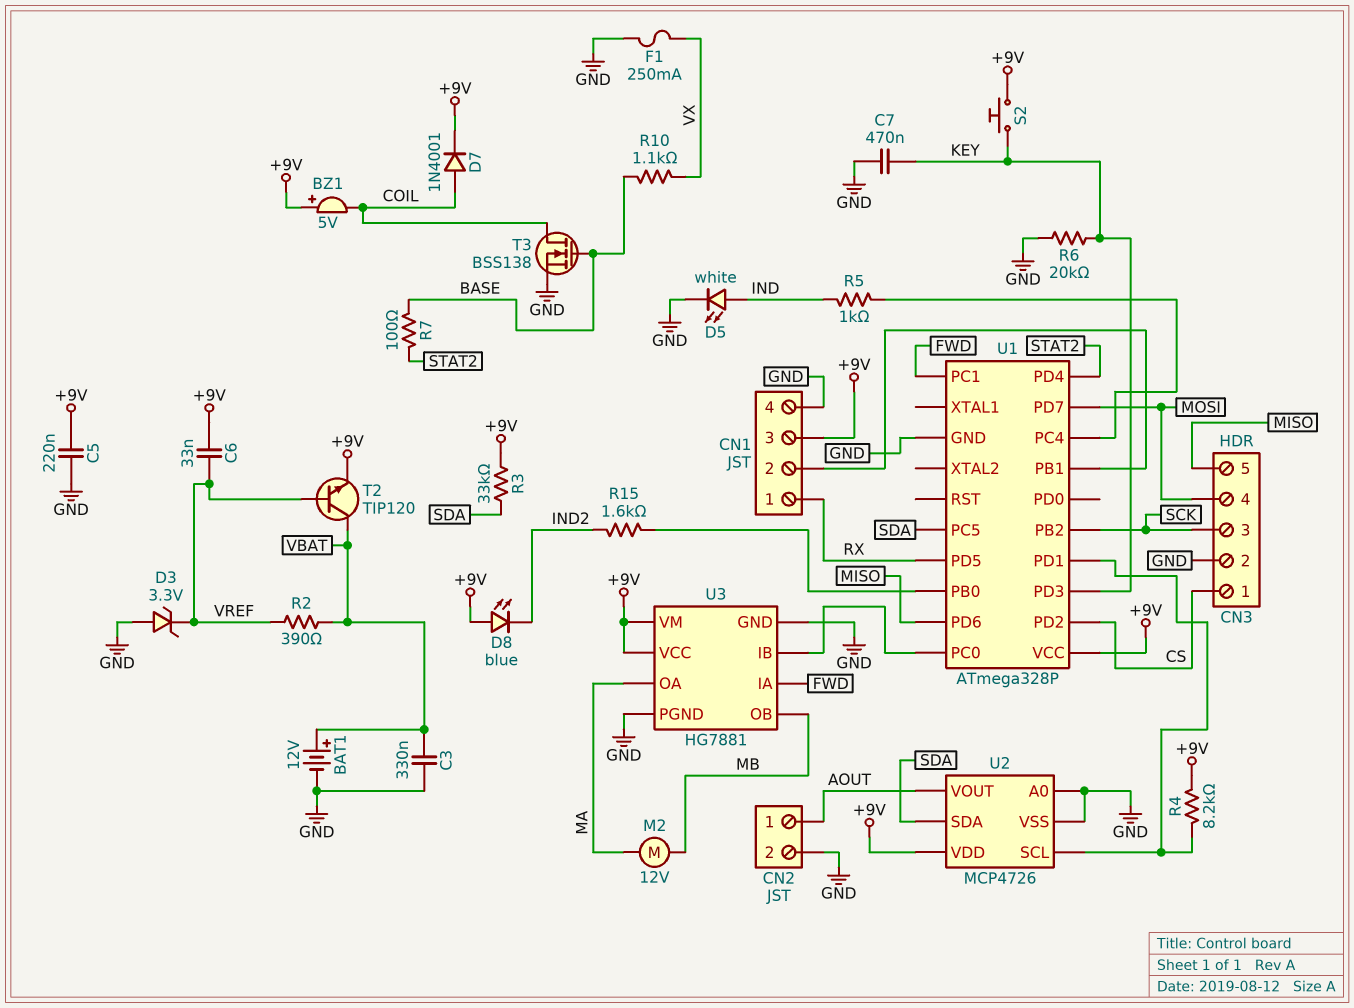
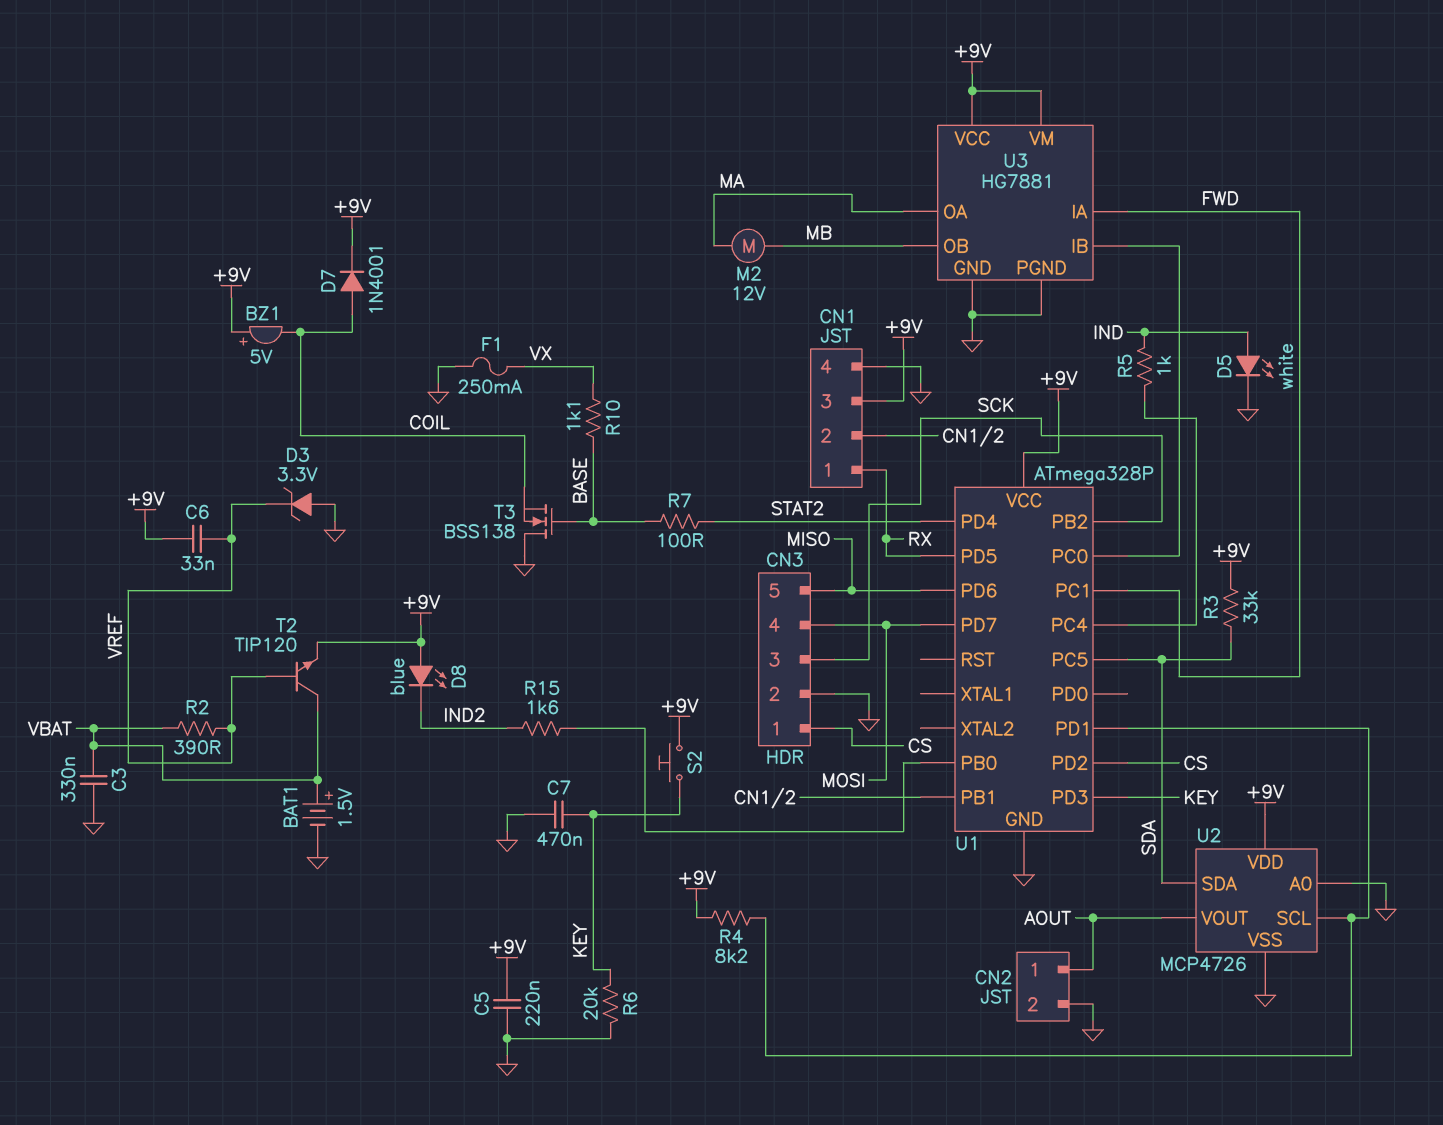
BAT1: 12V (plus VBAT, minus GND) -> 1.5V (plus VBAT, minus GND)
T3: NMOS BSS138 (G BASE, D COIL, S GND) -> NMOS BSS138 (G BASE, D GND, S COIL)

